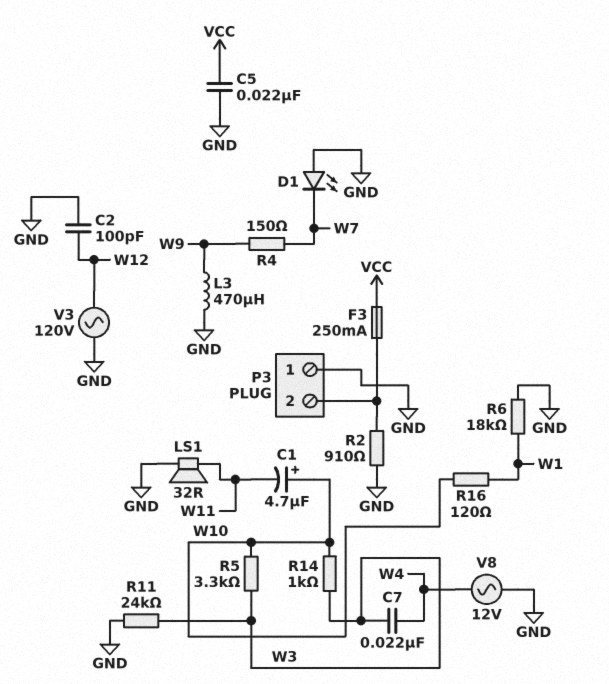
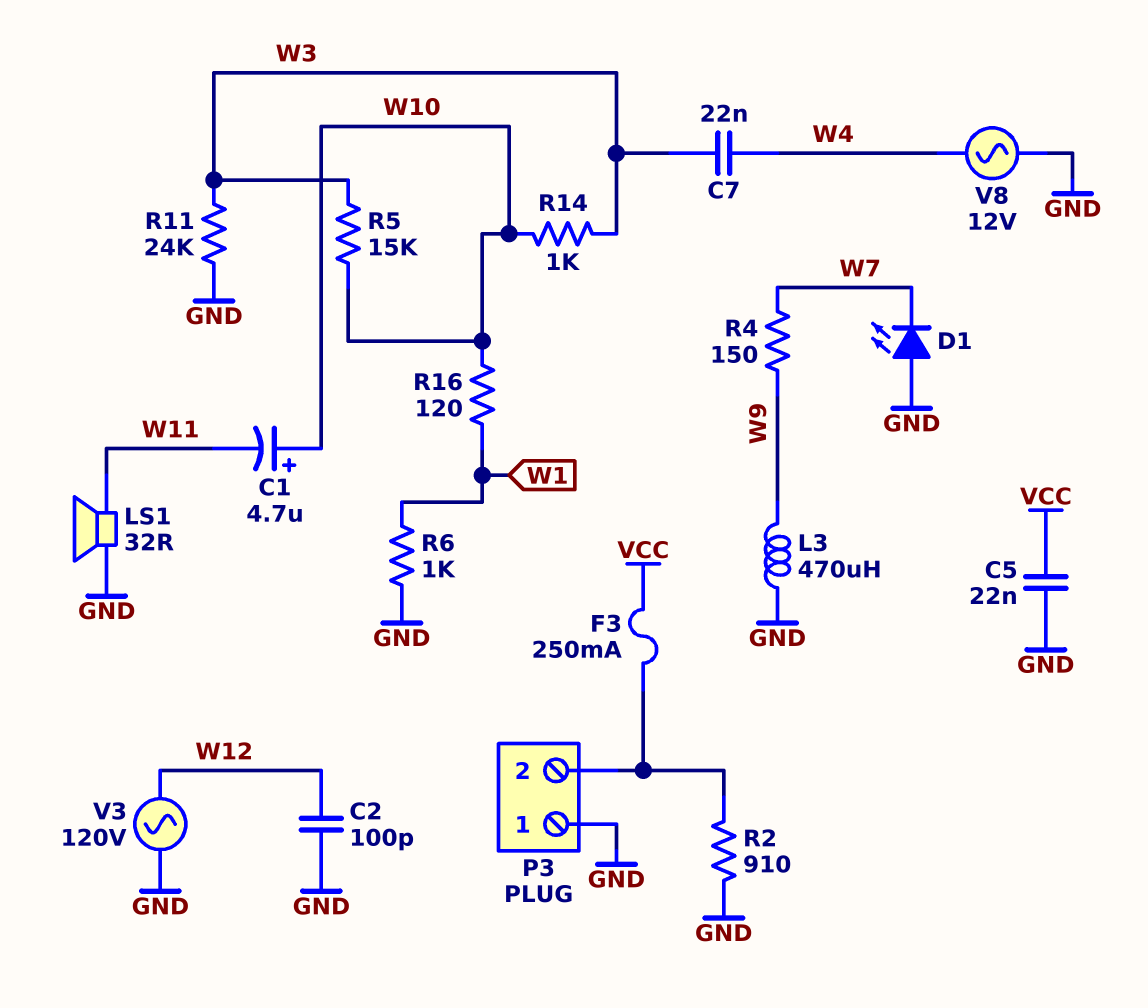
R5: 3.3k (W3, W10) -> 15k (W3, W10)
R6: 18k (GND, W1) -> 1k (GND, W1)

